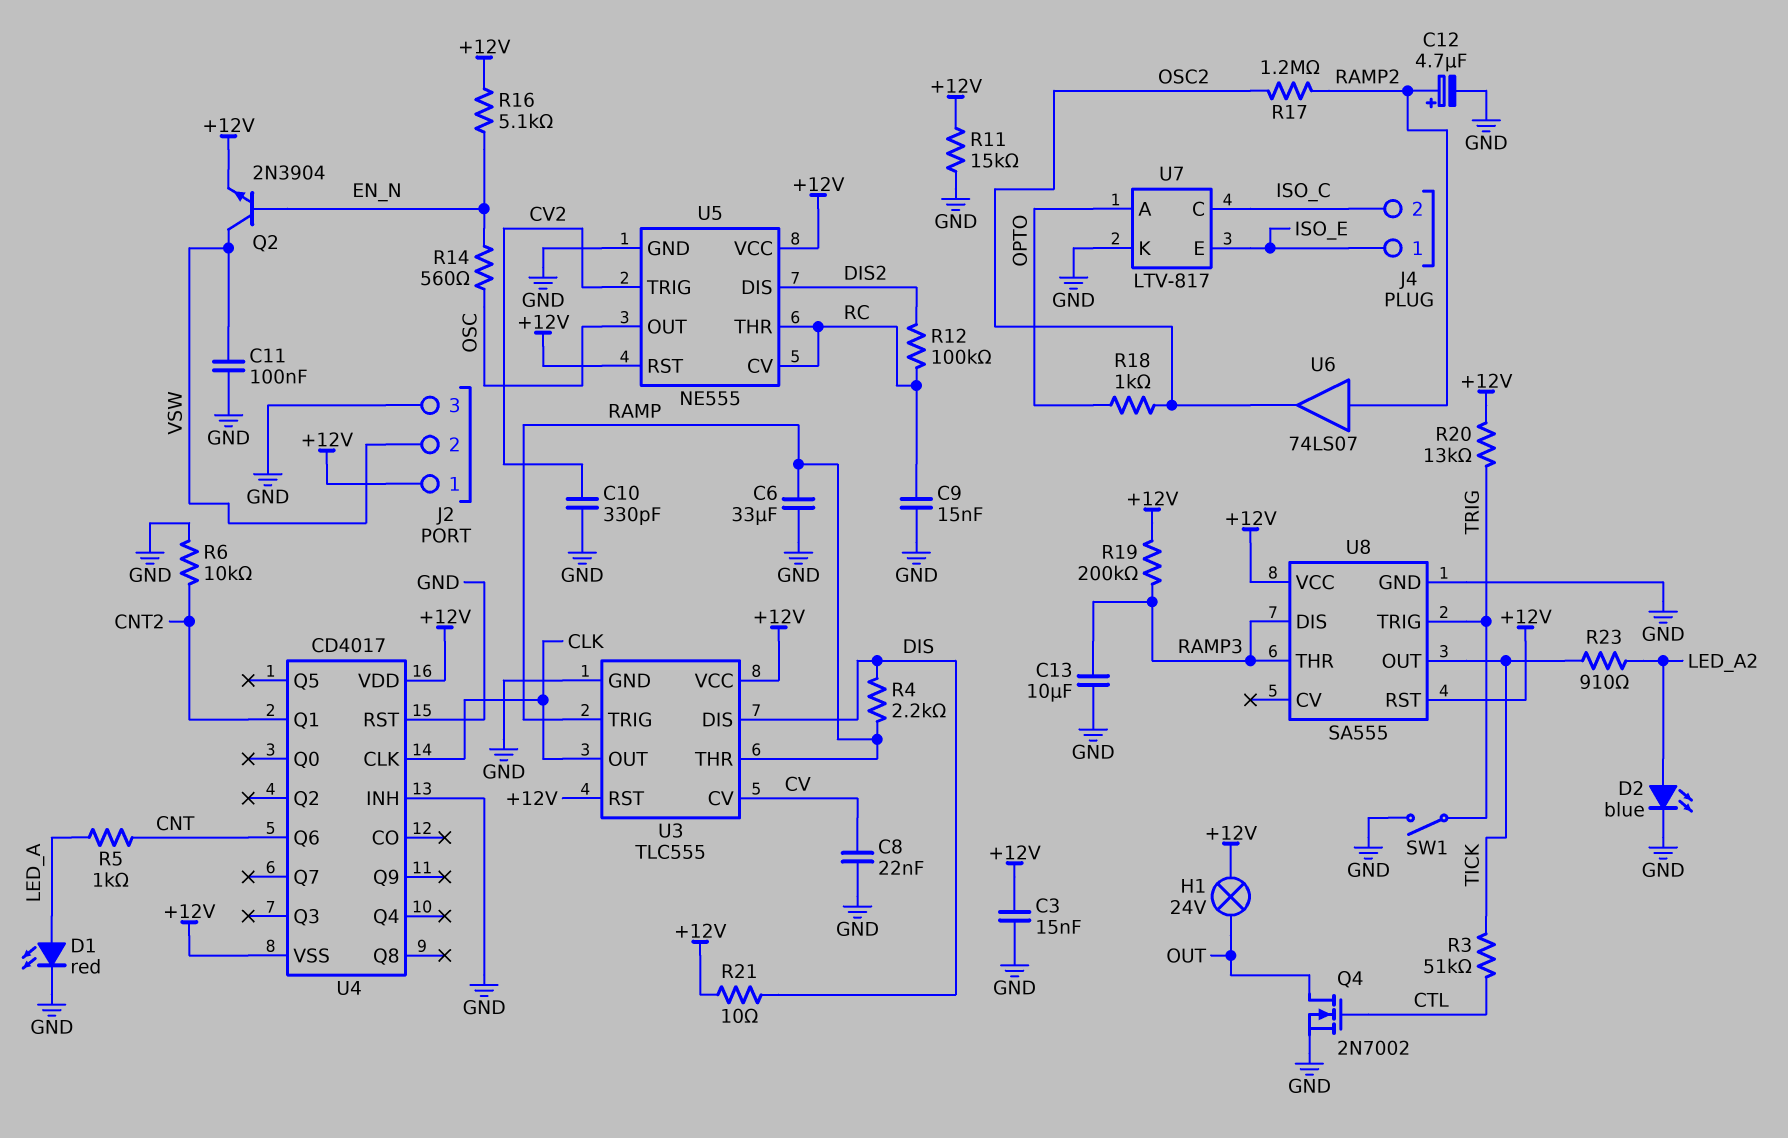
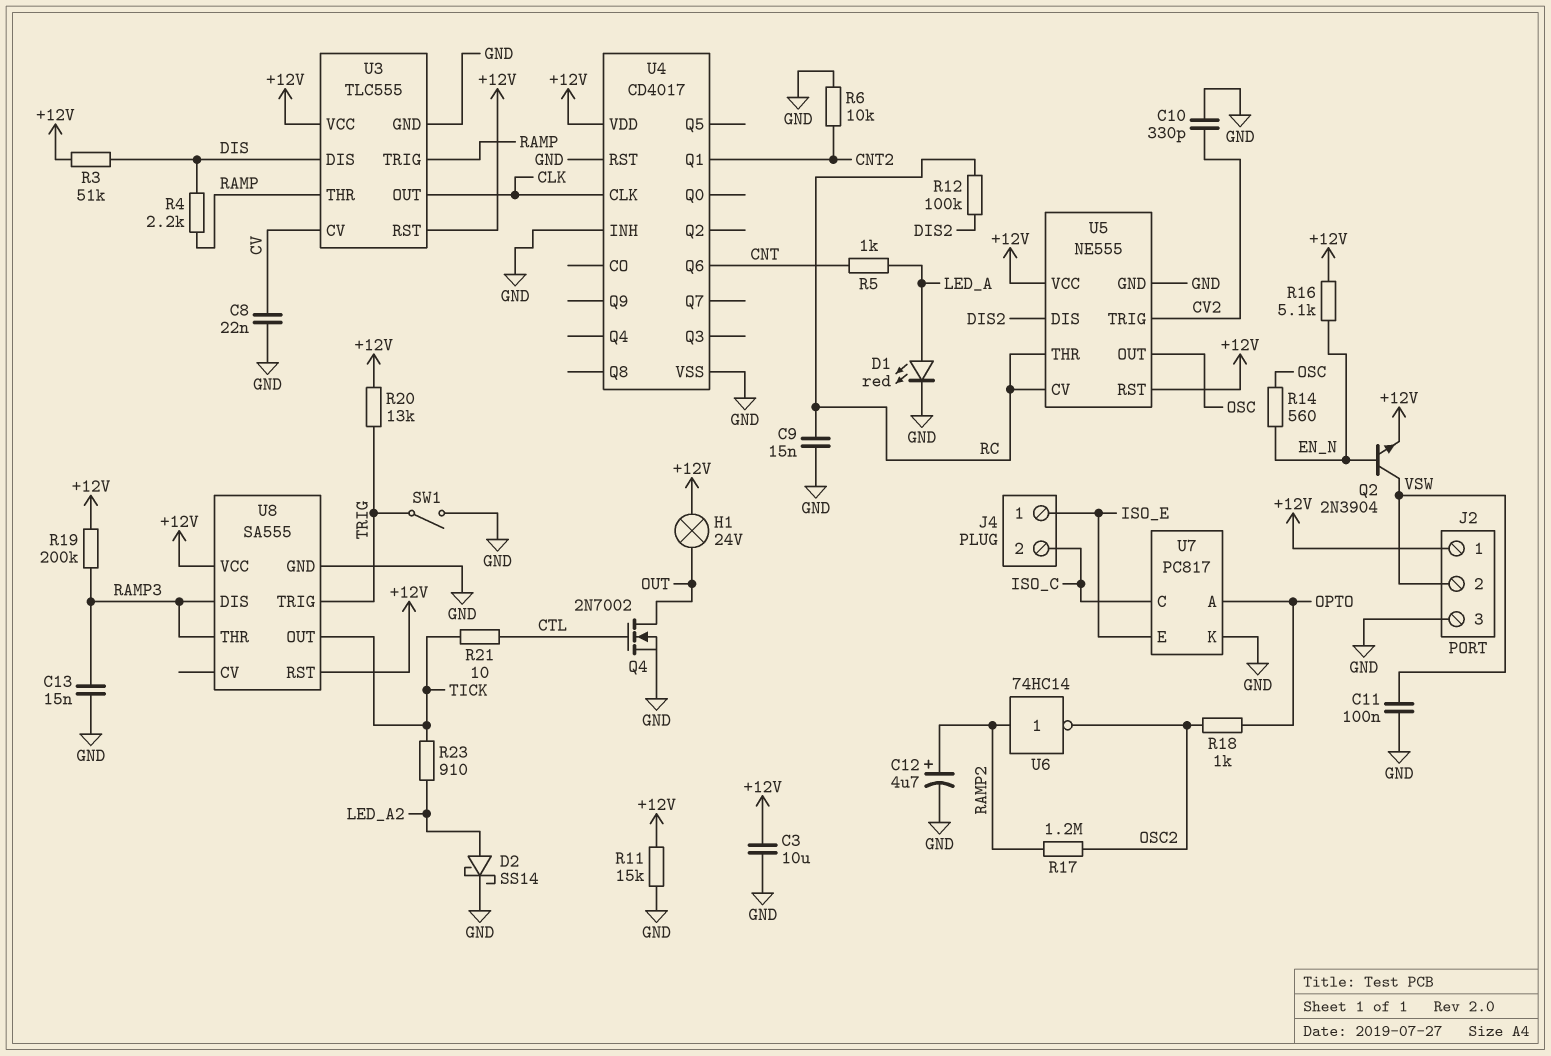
C3: 15nF (+12V, GND) -> 10uF (+12V, GND)
C6: 33uF (GND, RAMP) -> none
C13: 10uF (GND, RAMP3) -> 15nF (GND, RAMP3)
D2: LED blue (A LED_A2, K GND) -> schottky SS14 (A LED_A2, K GND)
R3: 51k (CTL, TICK) -> 51k (+12V, DIS)
R21: 10 (+12V, DIS) -> 10 (CTL, TICK)
U4 pin VSS: +12V -> GND
U6: buffer 74LS07 (in RAMP2, out OSC2) -> NOT 74HC14 (in RAMP2, out OSC2)
U7: LTV-817 -> PC817

